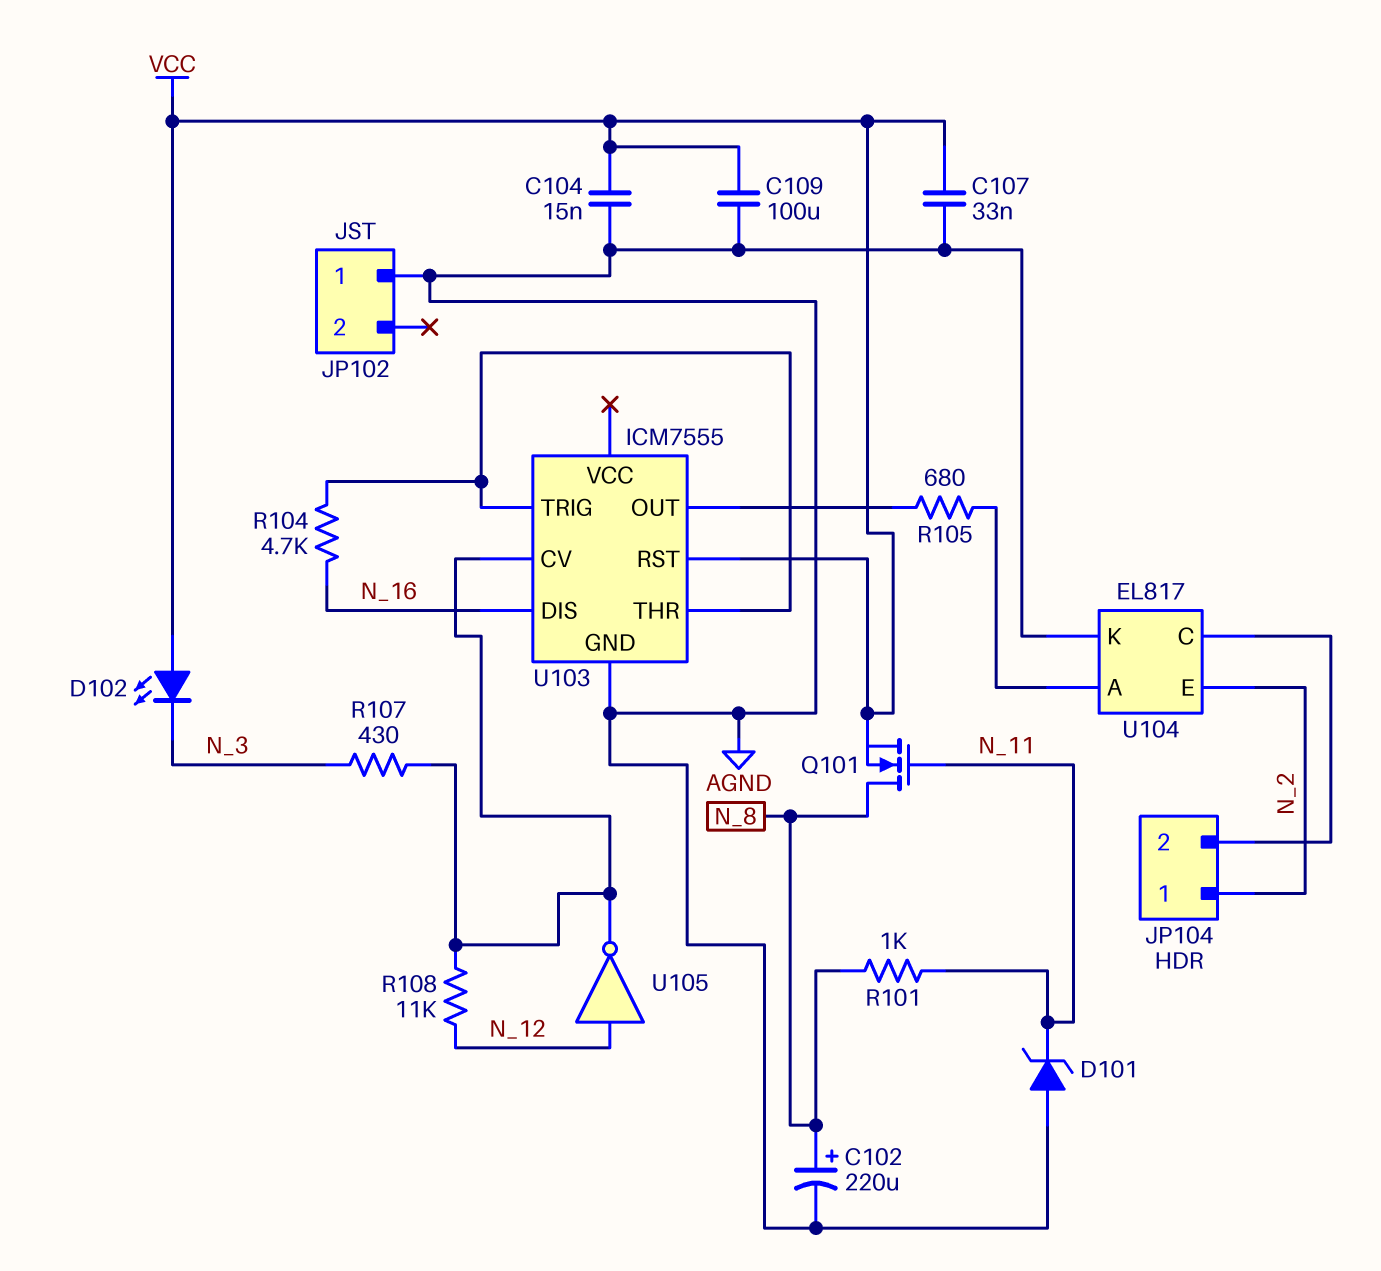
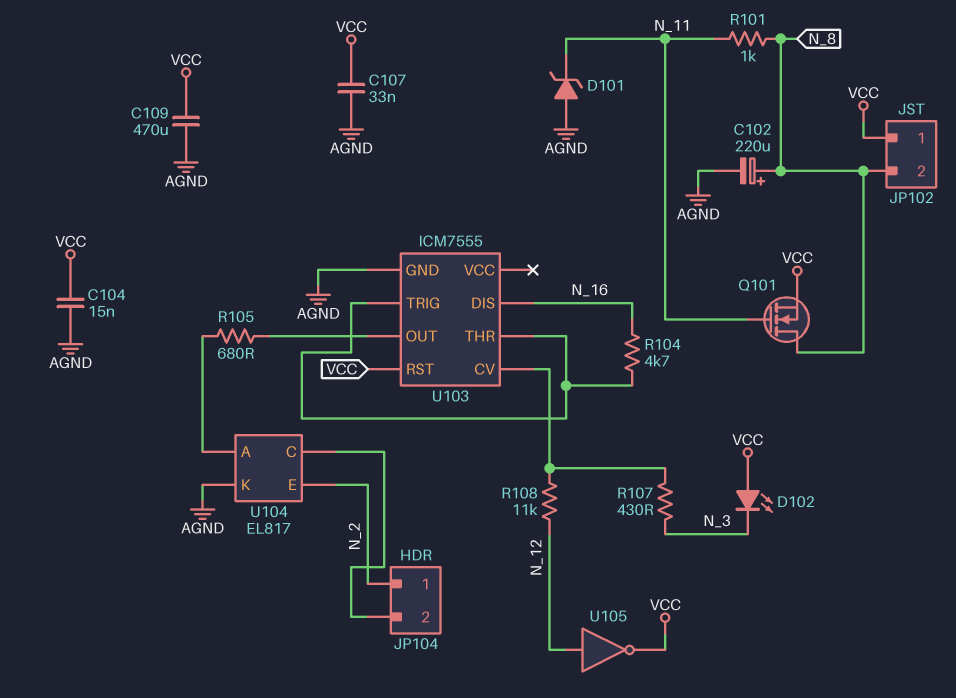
C109: 100uF (AGND, VCC) -> 470uF (AGND, VCC)
JP102 pin 1: AGND -> VCC
JP102 pin 2: none -> N_8
U105: NOT (in N_12, out U103/CV) -> NOT (in N_12, out VCC)

